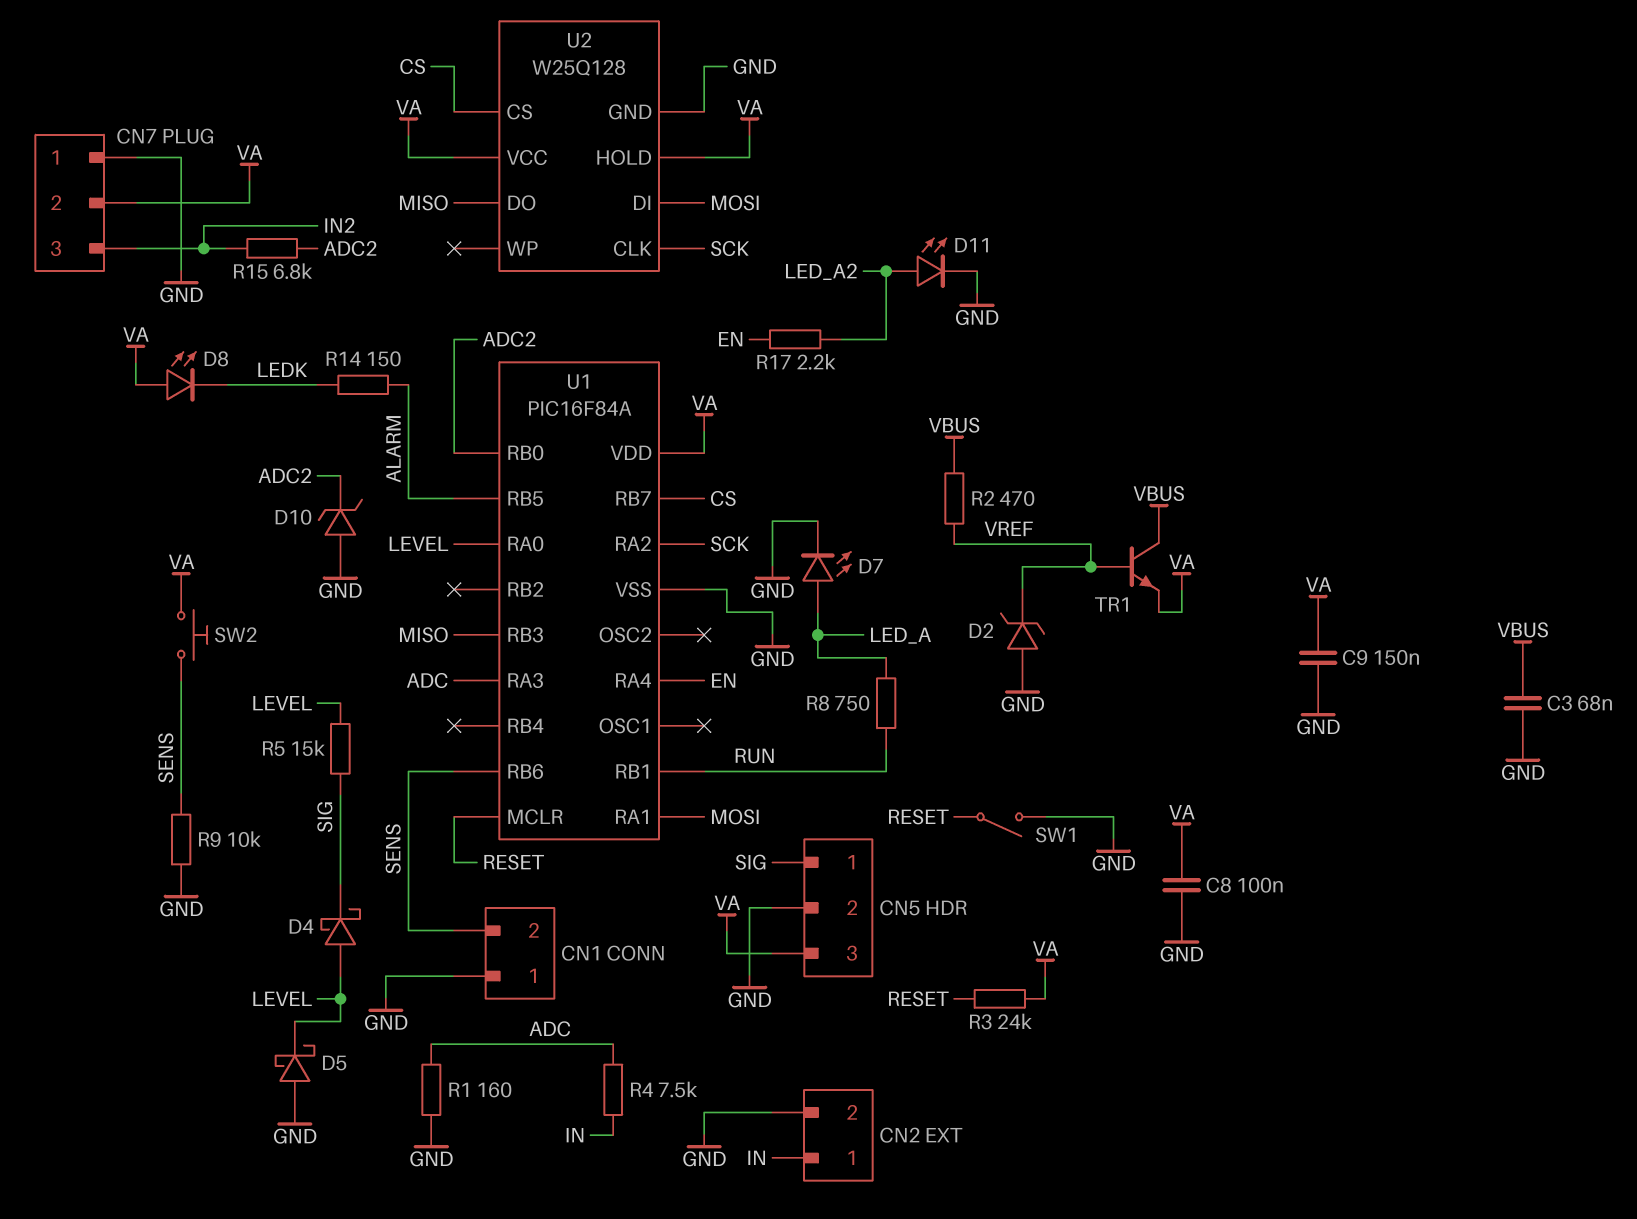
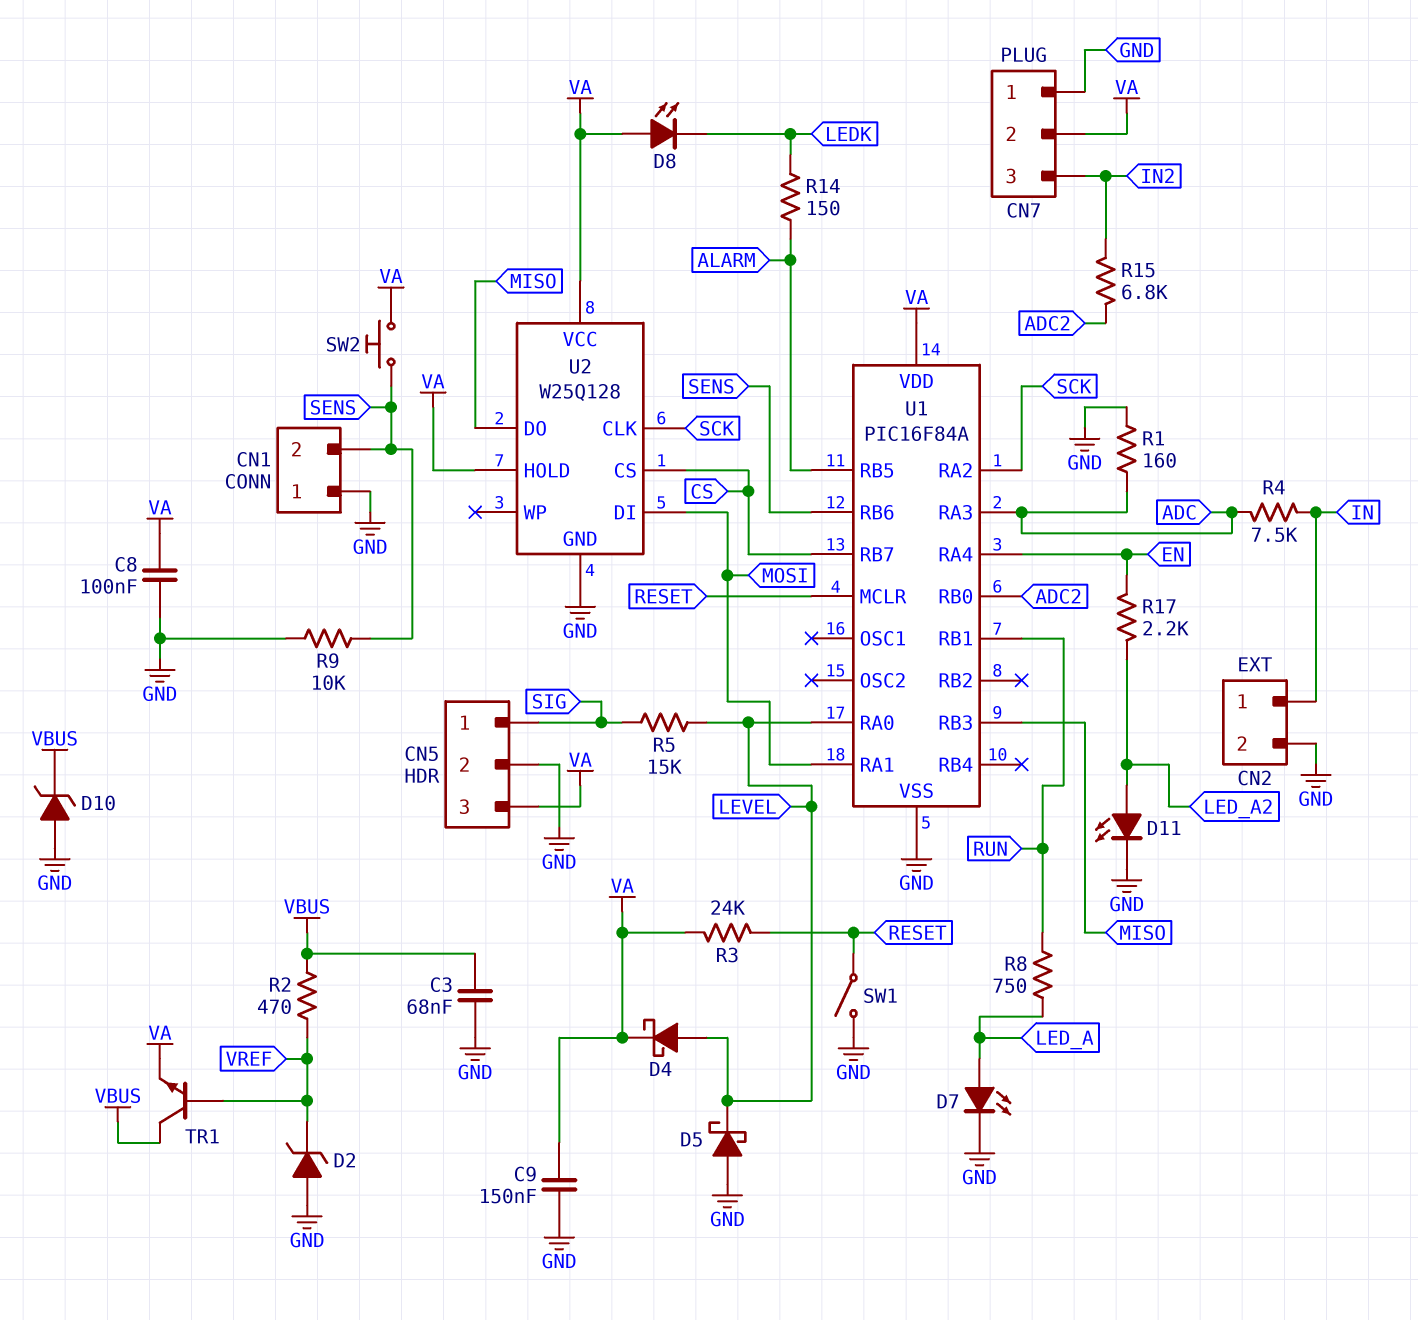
D4: schottky (A LEVEL, K SIG) -> schottky (A LEVEL, K VA)
D10: zener (A GND, K ADC2) -> zener (A GND, K VBUS)

